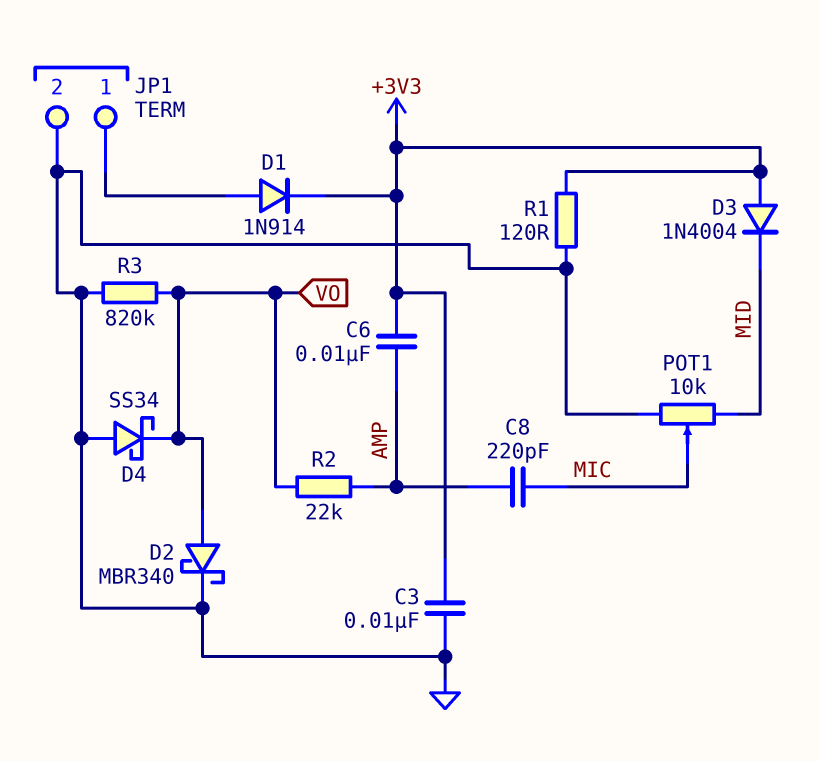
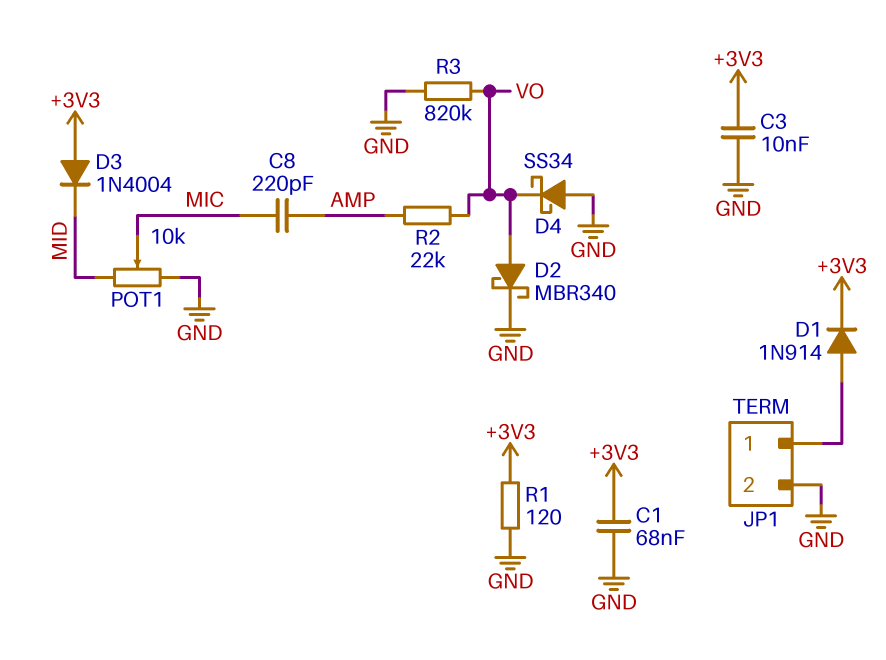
C1: none -> 68nF (+3V3, GND)
C6: 10nF (+3V3, AMP) -> none

